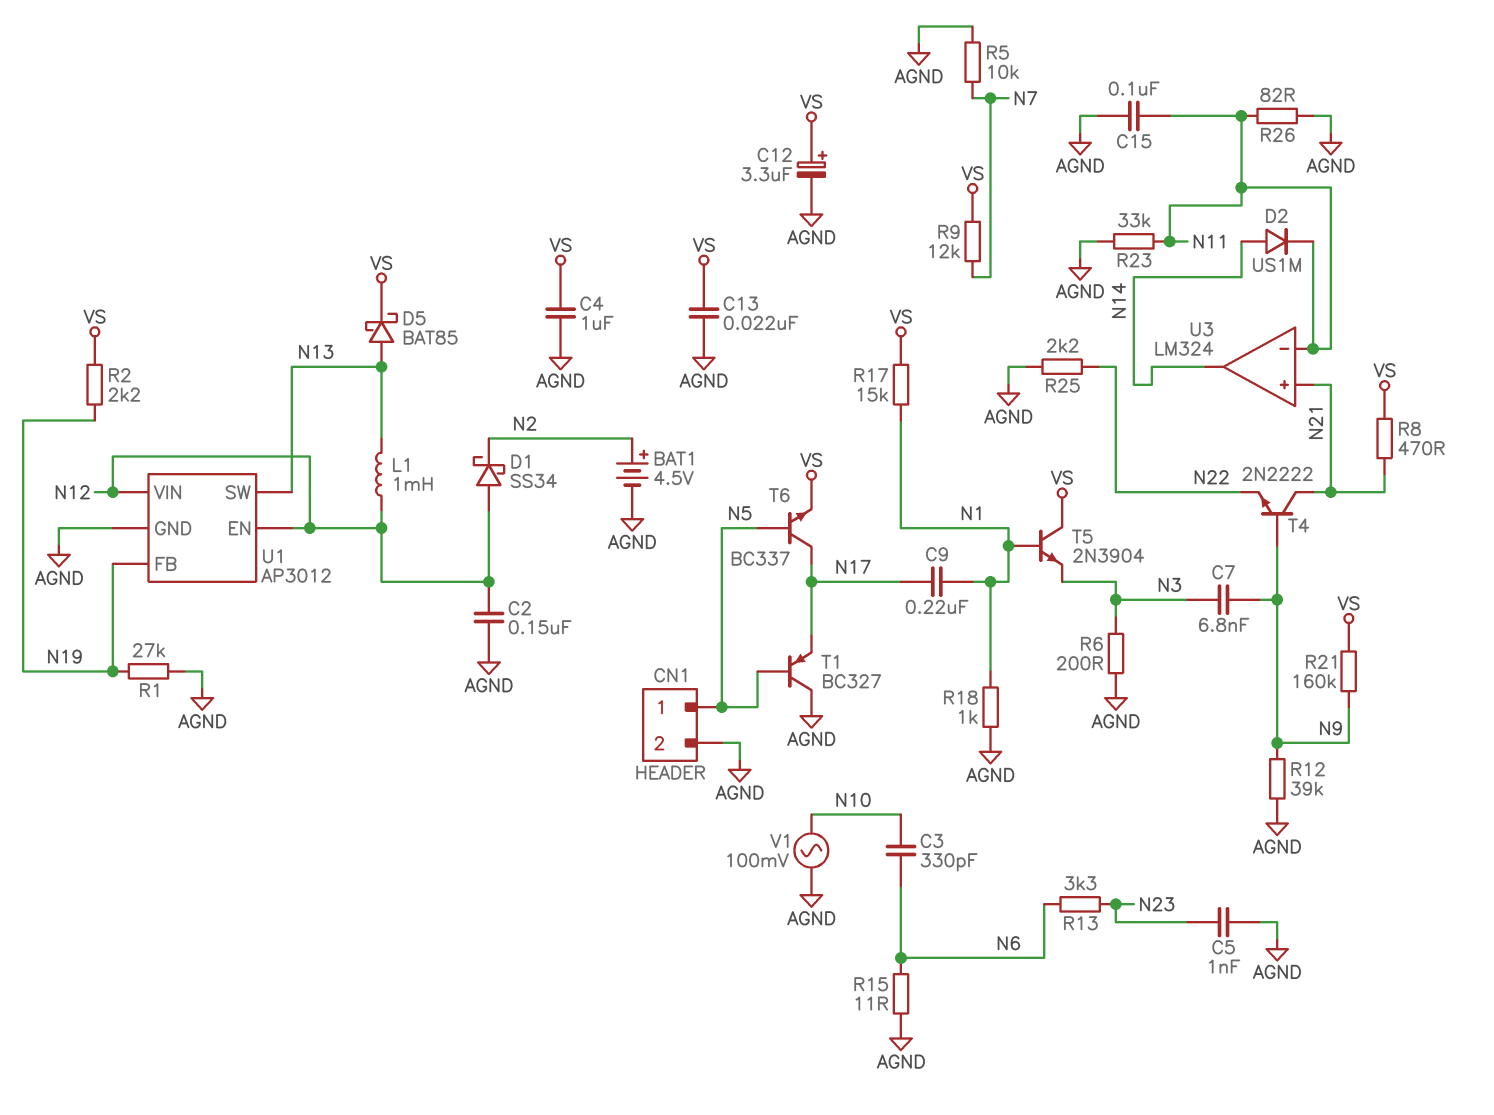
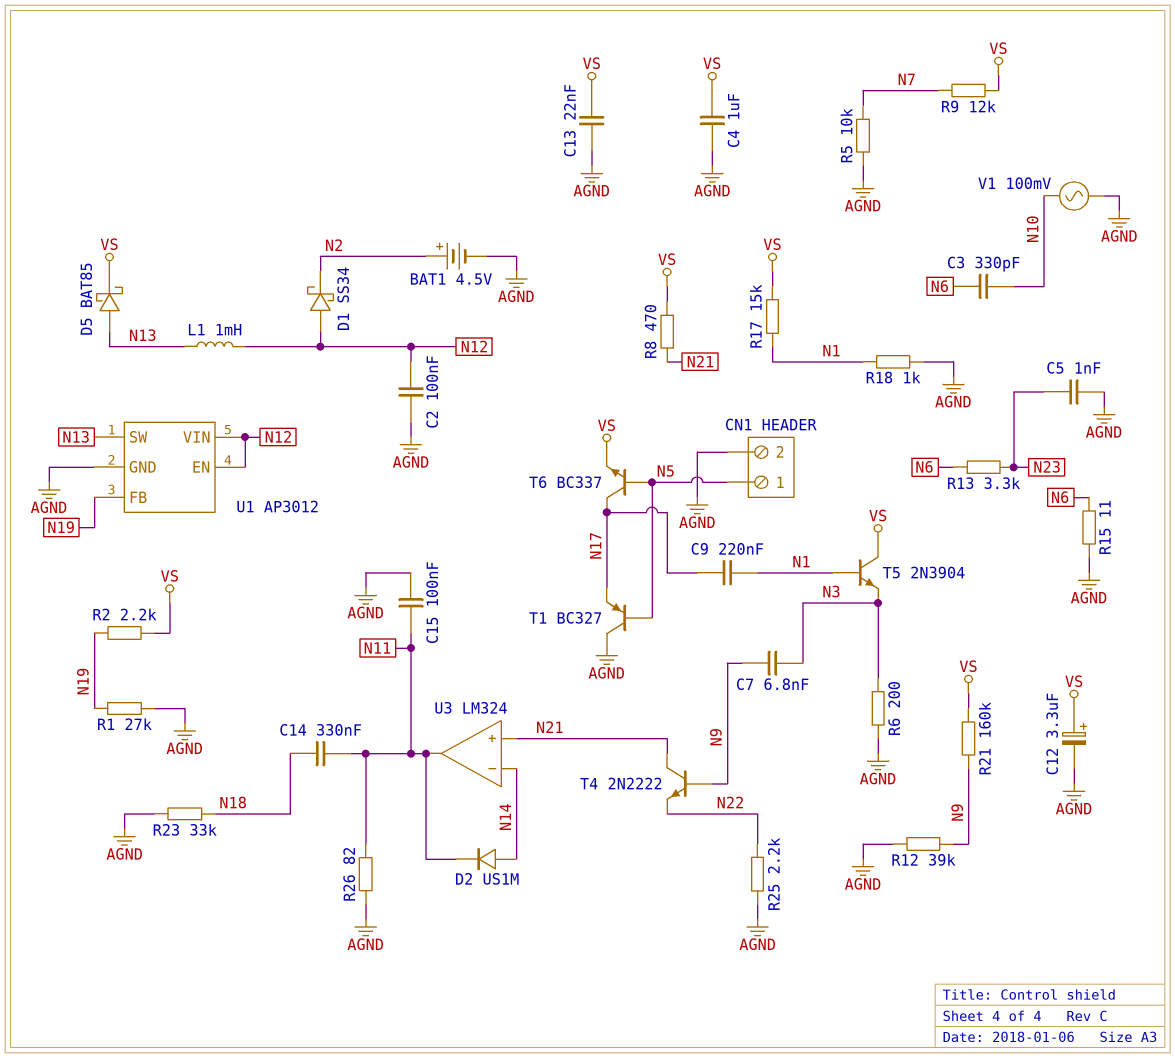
C2: 150nF (AGND, N12) -> 100nF (AGND, N12)
C14: none -> 330nF (N11, N18)
R23: 33k (AGND, N11) -> 33k (AGND, N18)
U3 pin in-: N11 -> N14
U3 pin out: N14 -> N11

